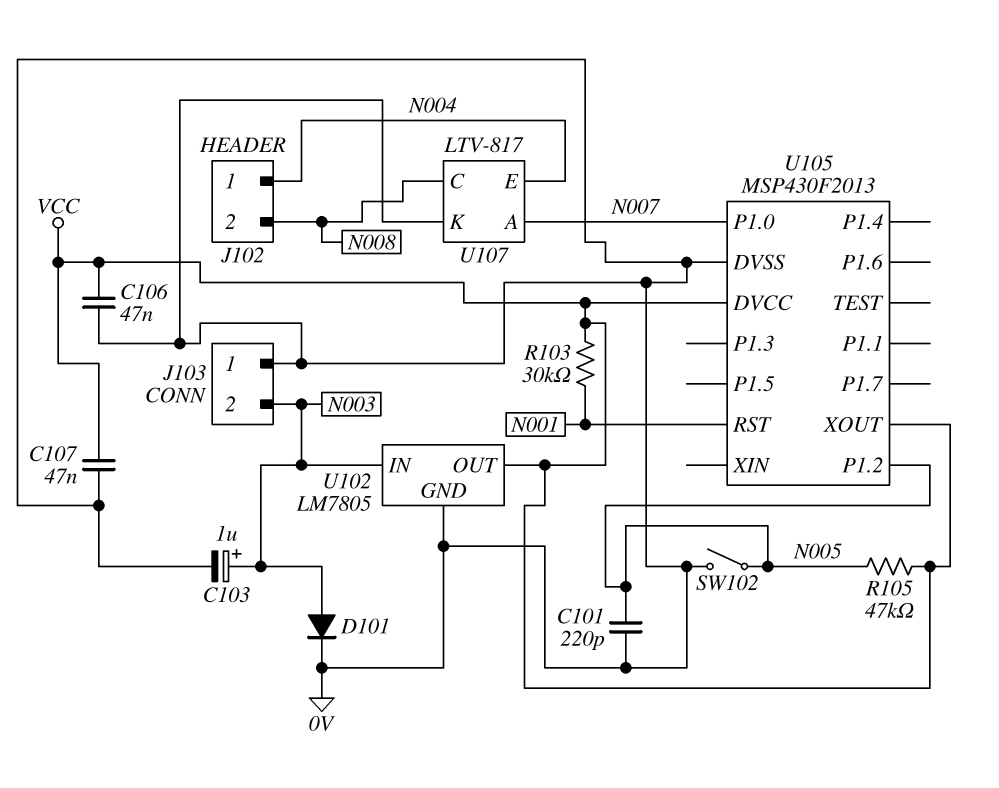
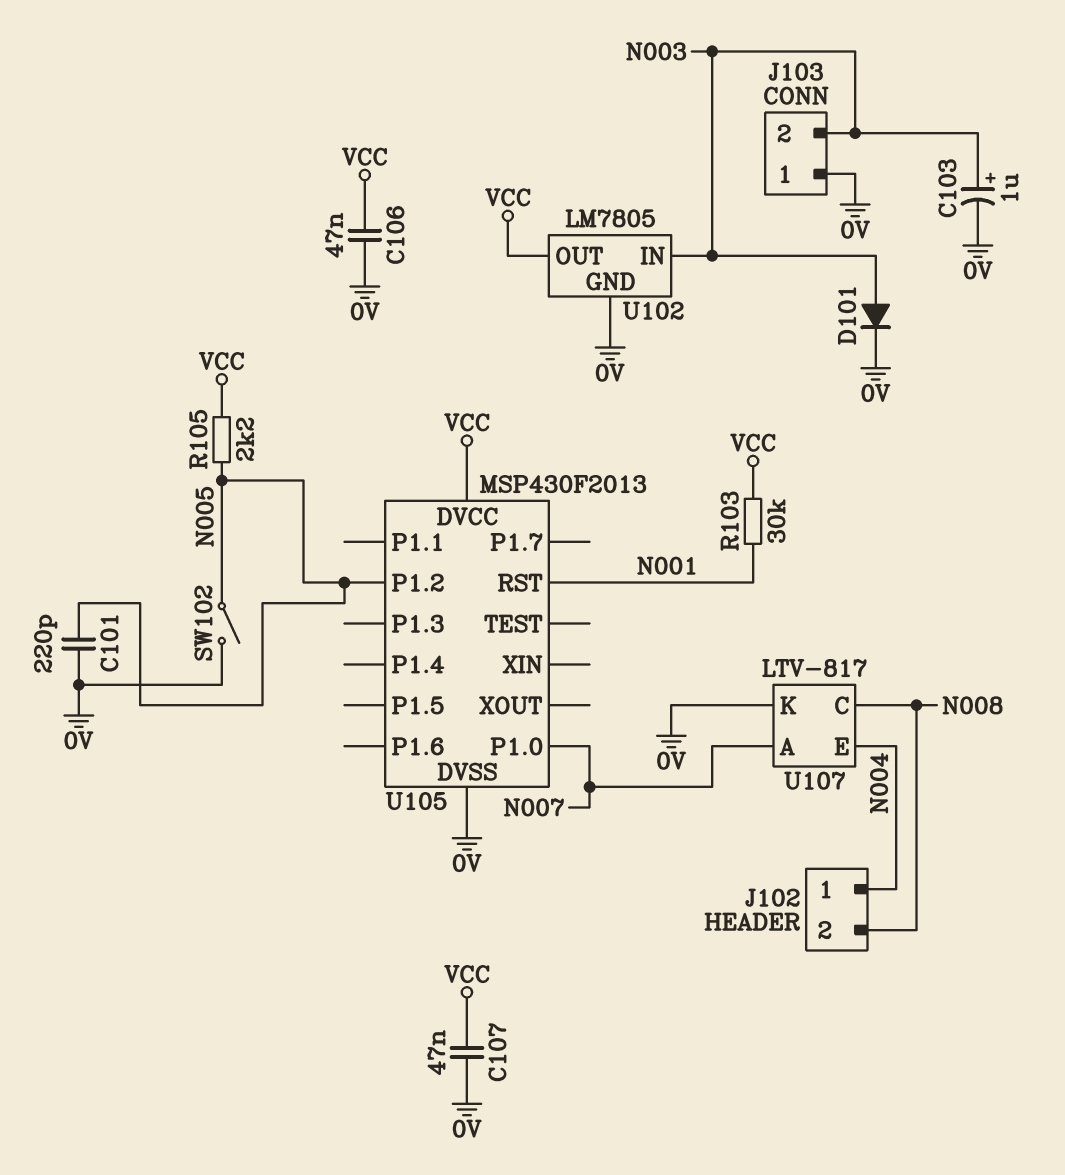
R105: 47k (N005, VCC) -> 2.2k (N005, VCC)
U105 pin XOUT: VCC -> none

